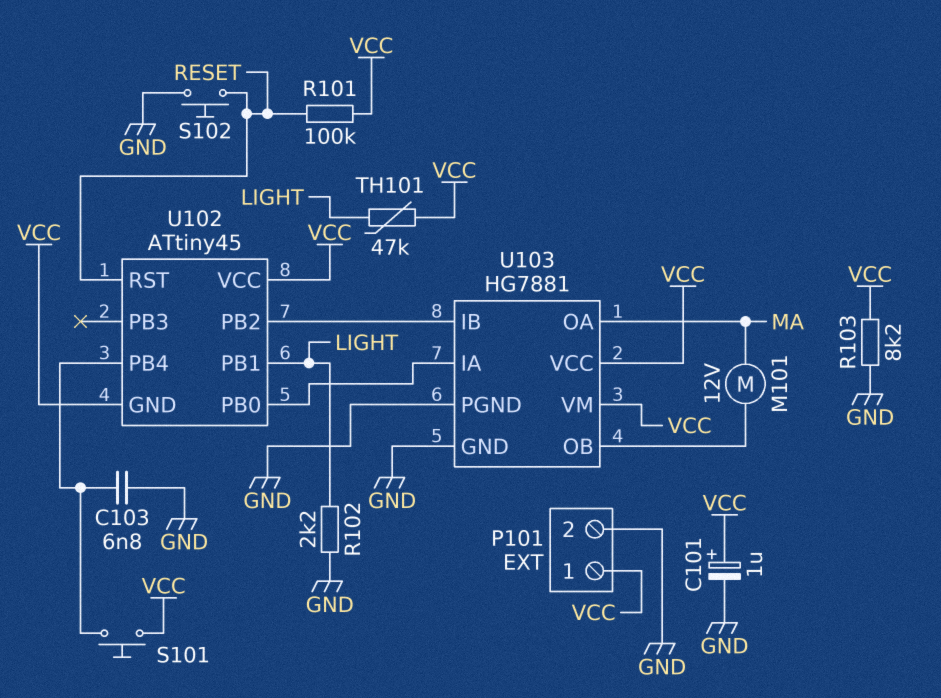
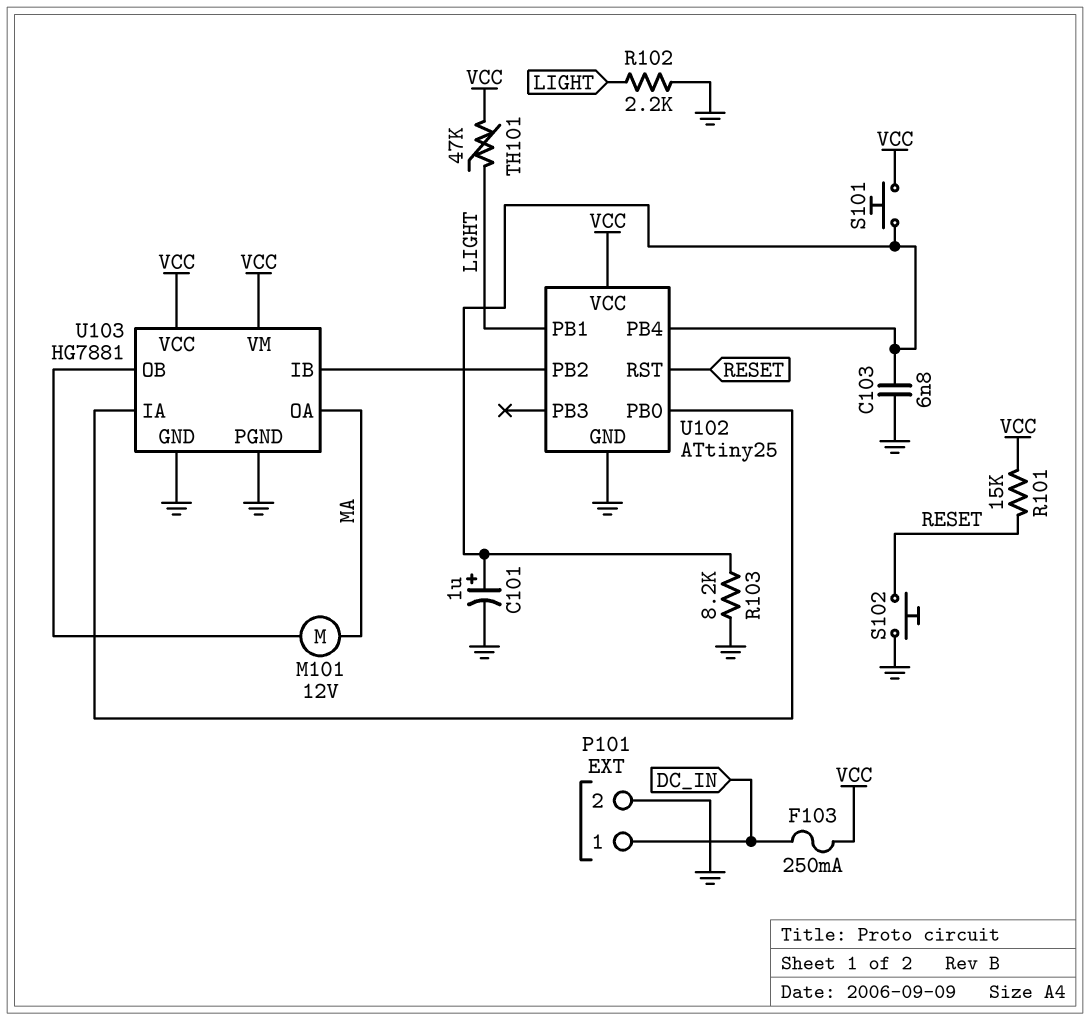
C101: 1uF (plus VCC, minus GND) -> 1uF (plus U102/PB4, minus GND)
F103: none -> 250mA (DC_IN, VCC)
P101 pin 1: VCC -> DC_IN
R101: 100k (RESET, VCC) -> 15k (RESET, VCC)
R103: 8.2k (GND, VCC) -> 8.2k (GND, U102/PB4)
U102: ATtiny45 -> ATtiny25
U102 pin GND: VCC -> GND

